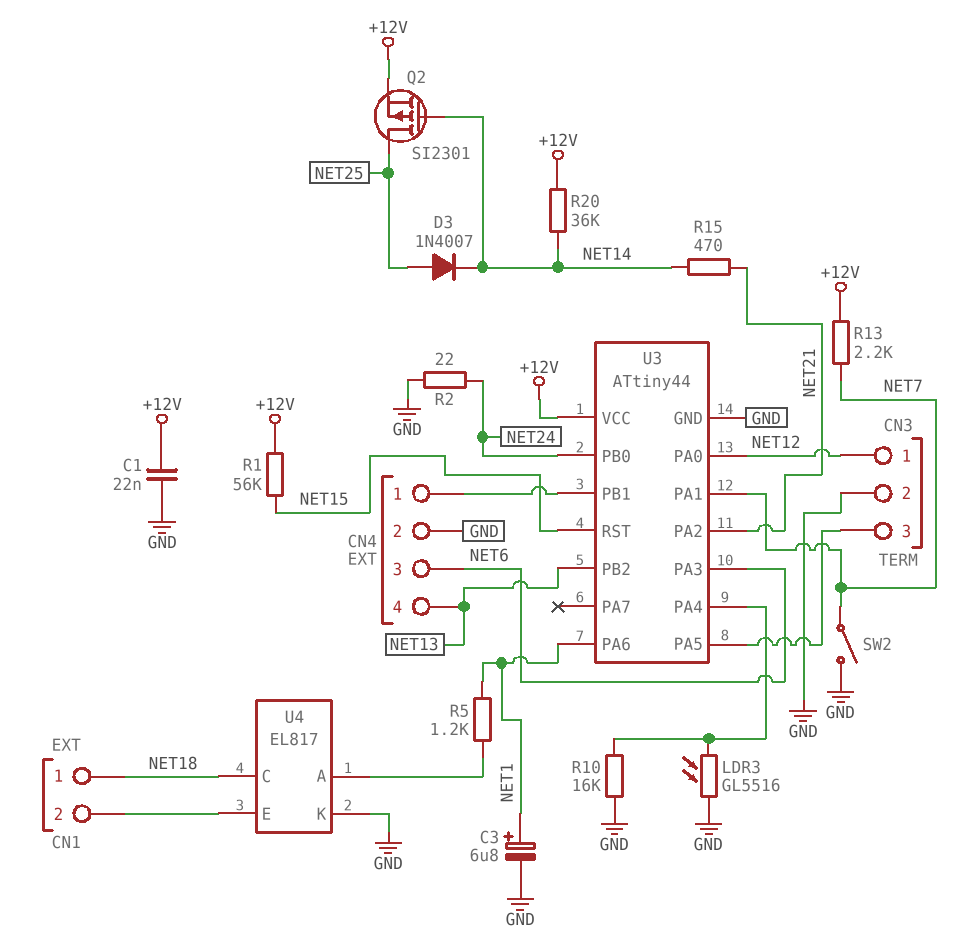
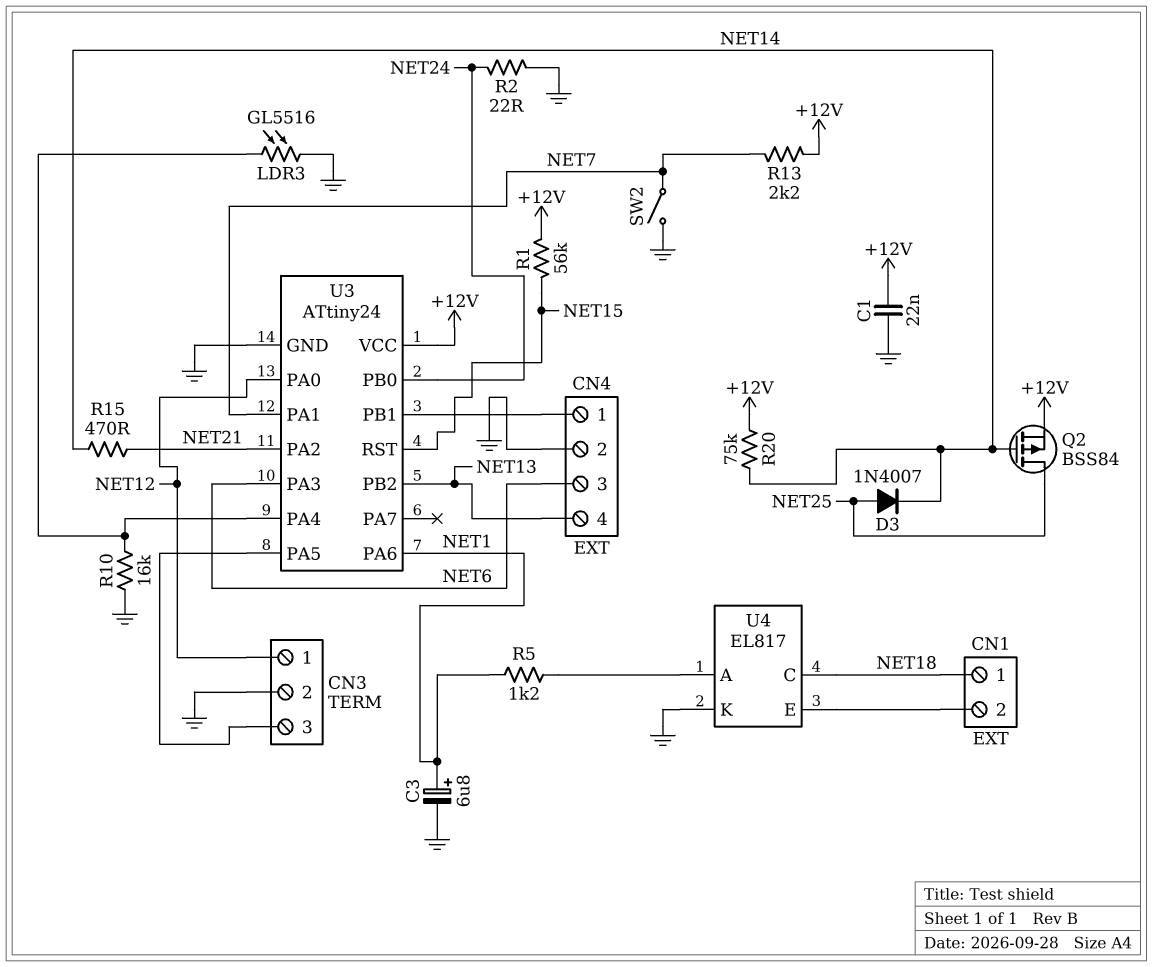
Q2: PMOS SI2301 (G NET14, D NET25, S +12V) -> PMOS BSS84 (G NET14, D NET25, S +12V)
R20: 36k (+12V, NET14) -> 75k (+12V, NET14)
U3: ATtiny44 -> ATtiny24

